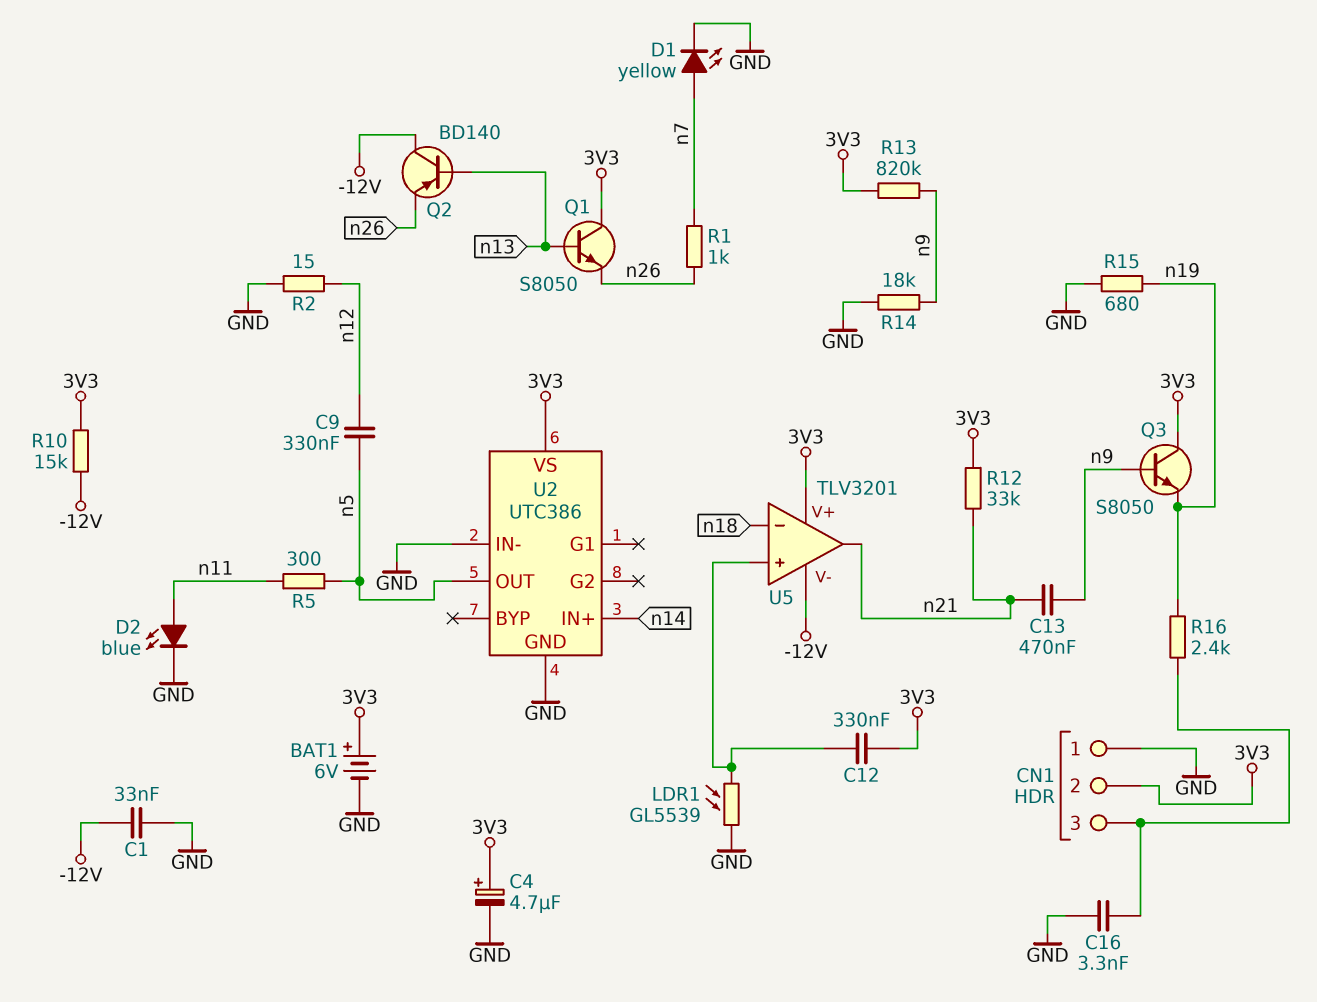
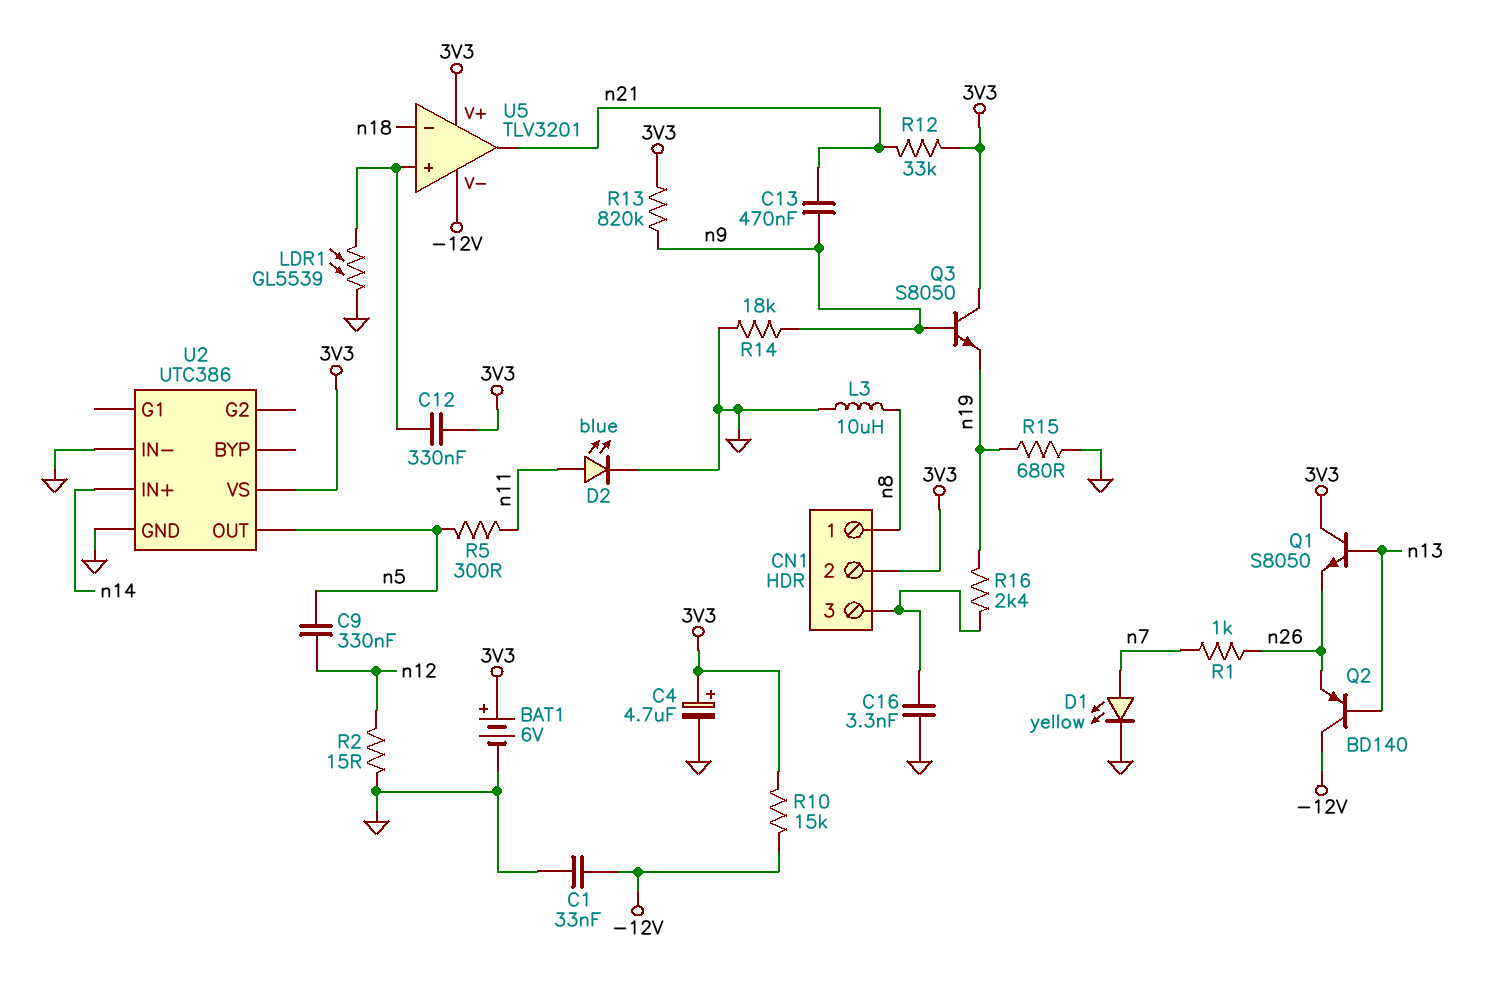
CN1 pin 1: GND -> n8
L3: none -> 10uH (GND, n8)

